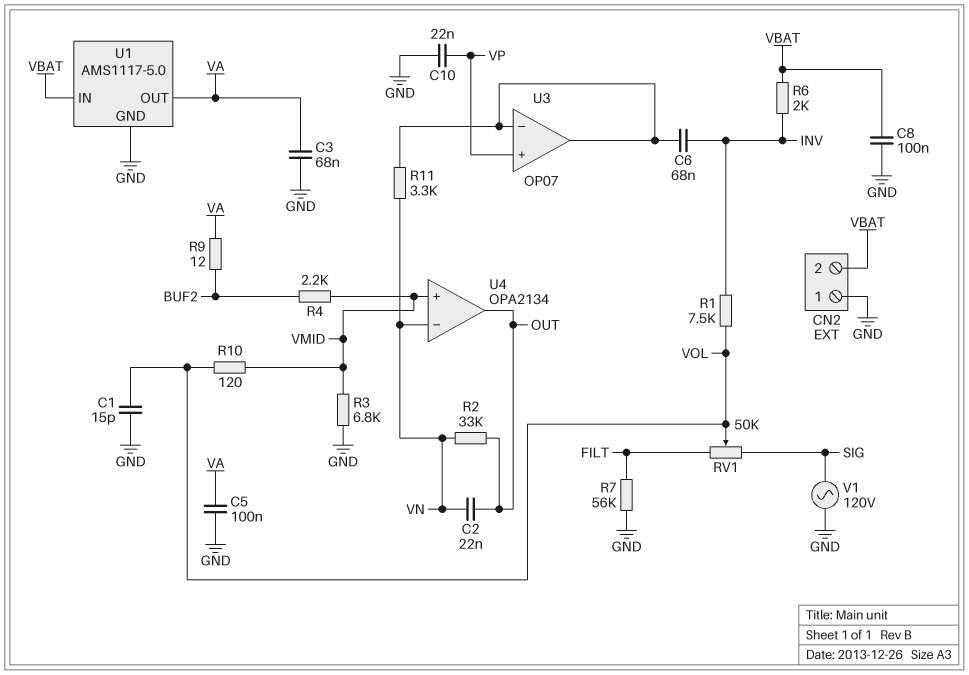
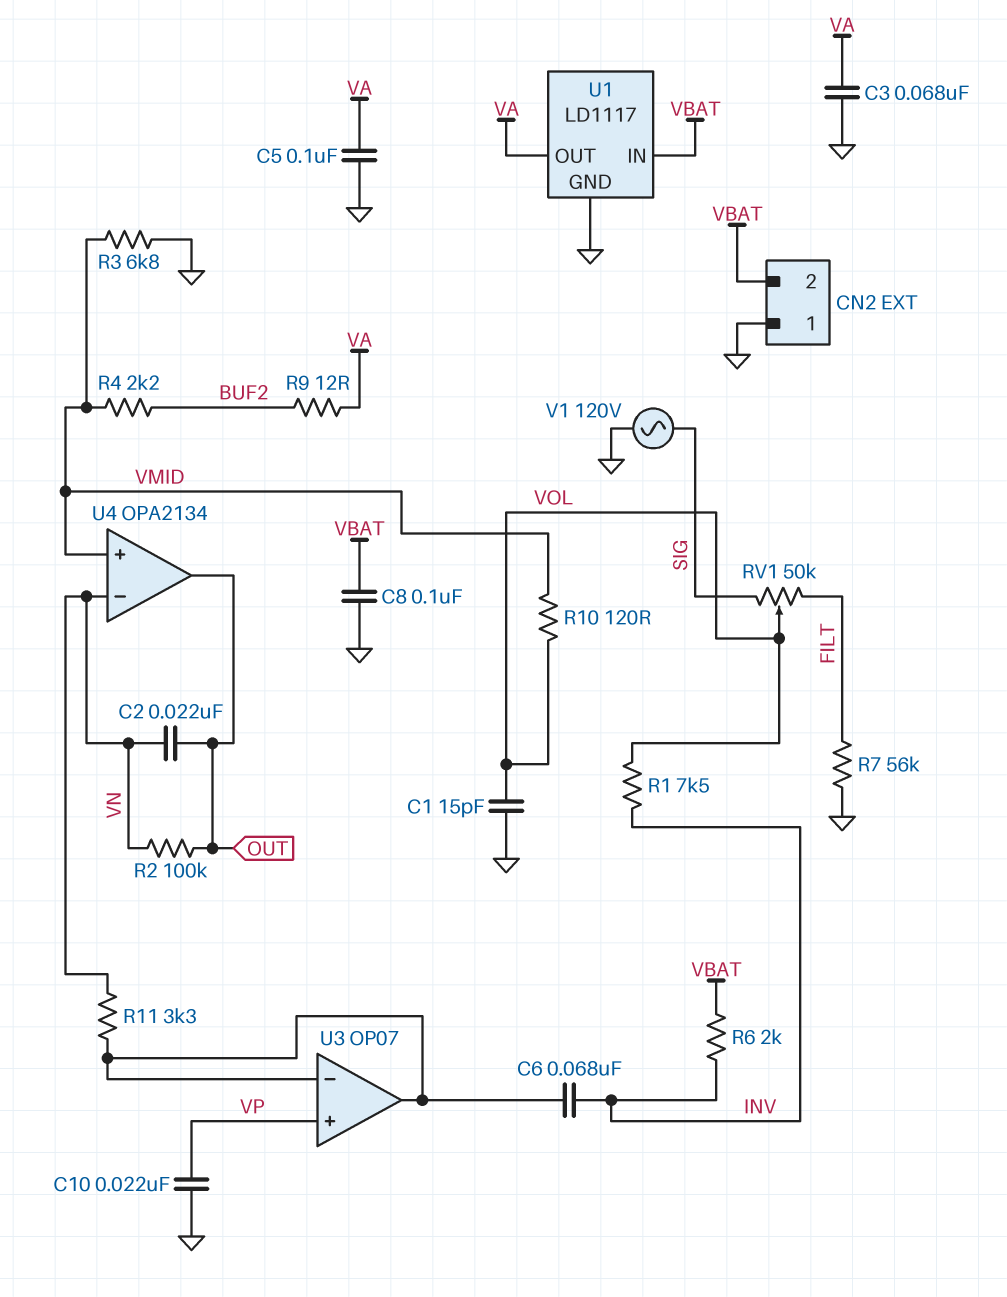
R2: 33k (OUT, VN) -> 100k (OUT, VN)
U1: AMS1117-5.0 -> LD1117

